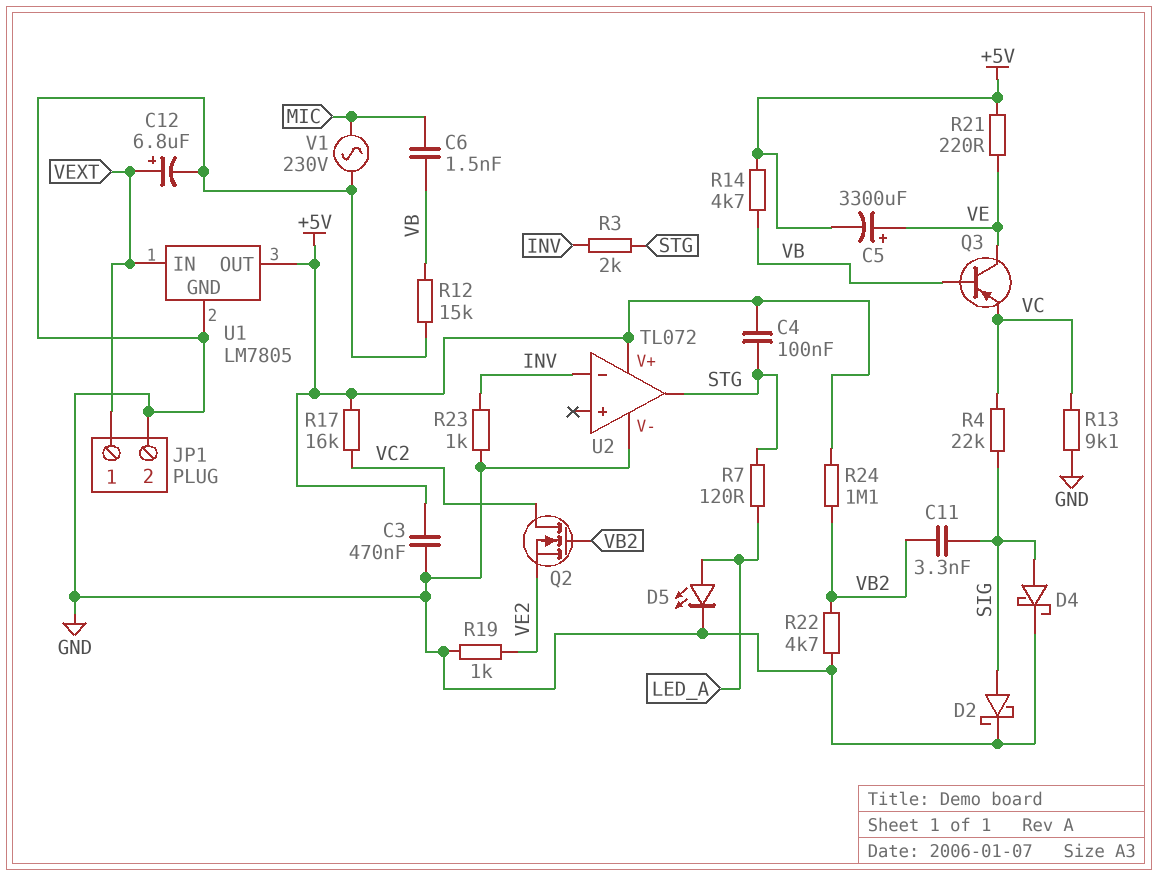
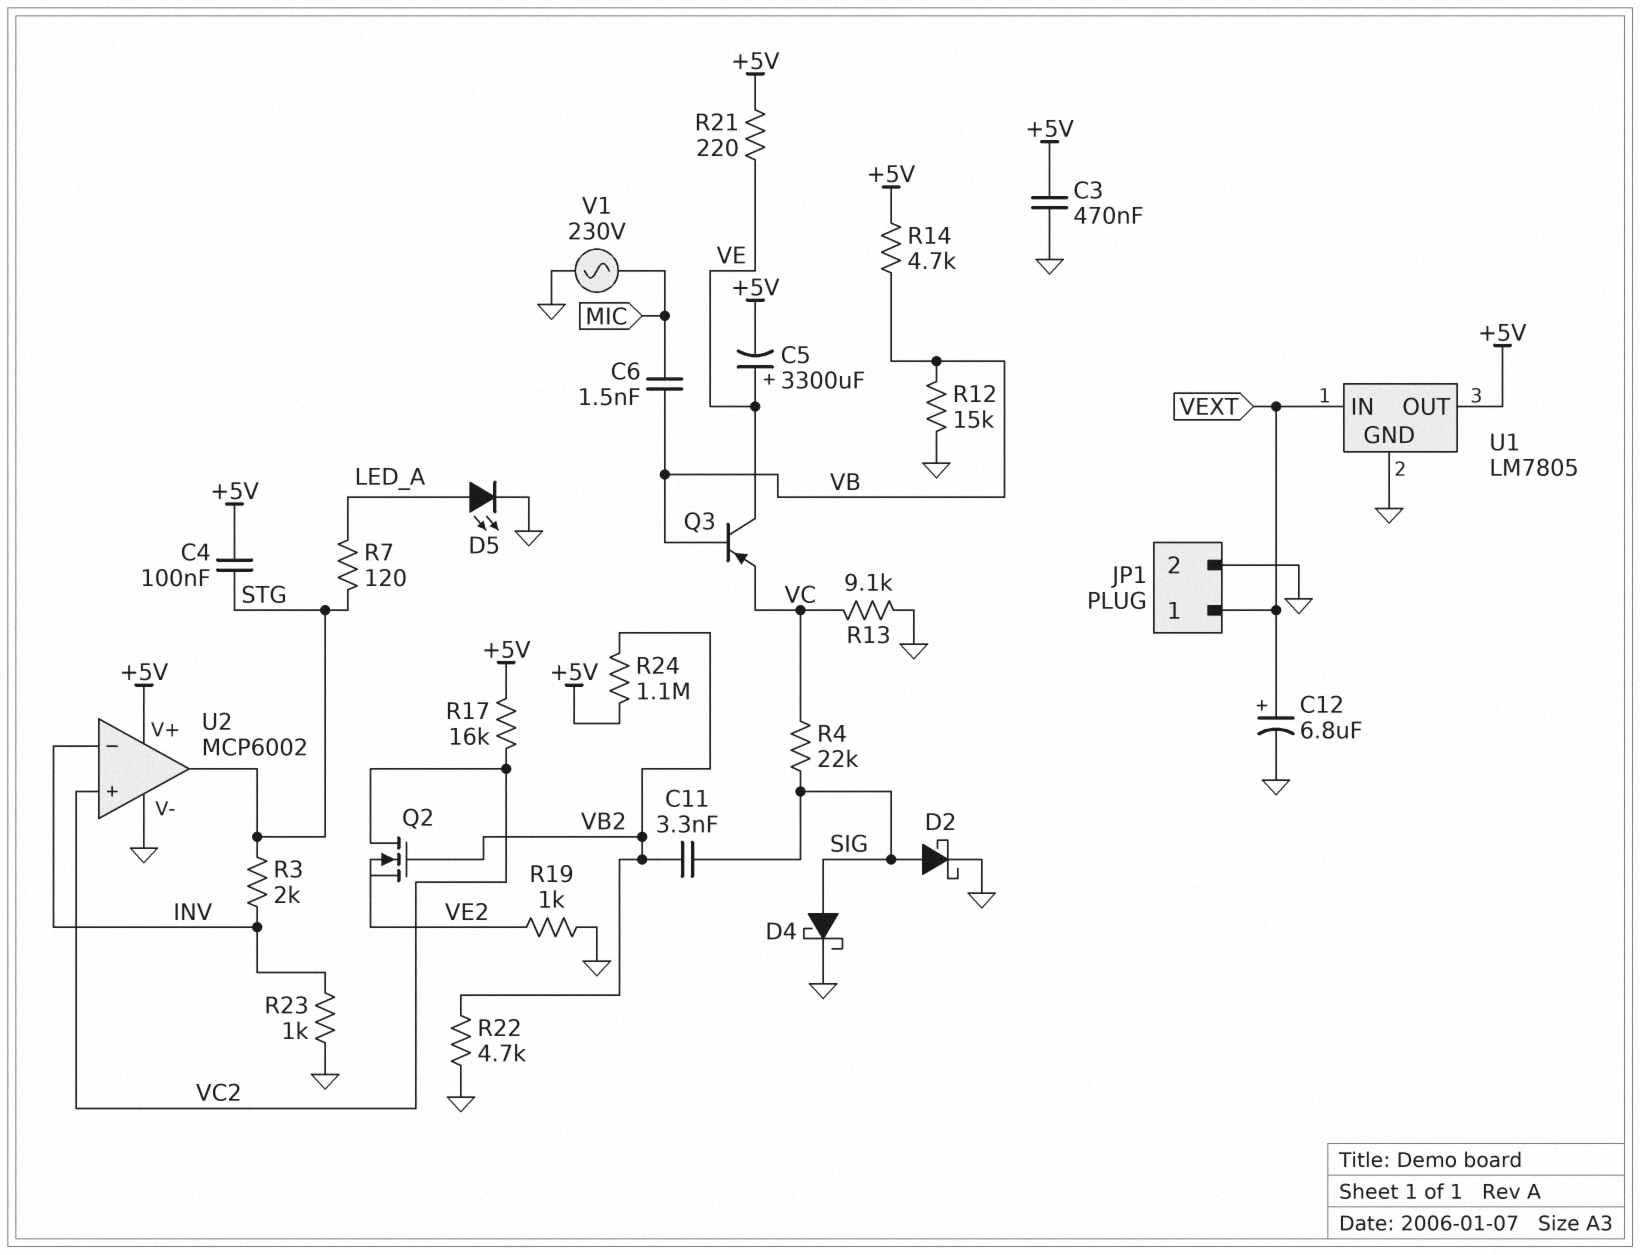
U2: TL072 -> MCP6002
U2 pin in+: none -> VC2

